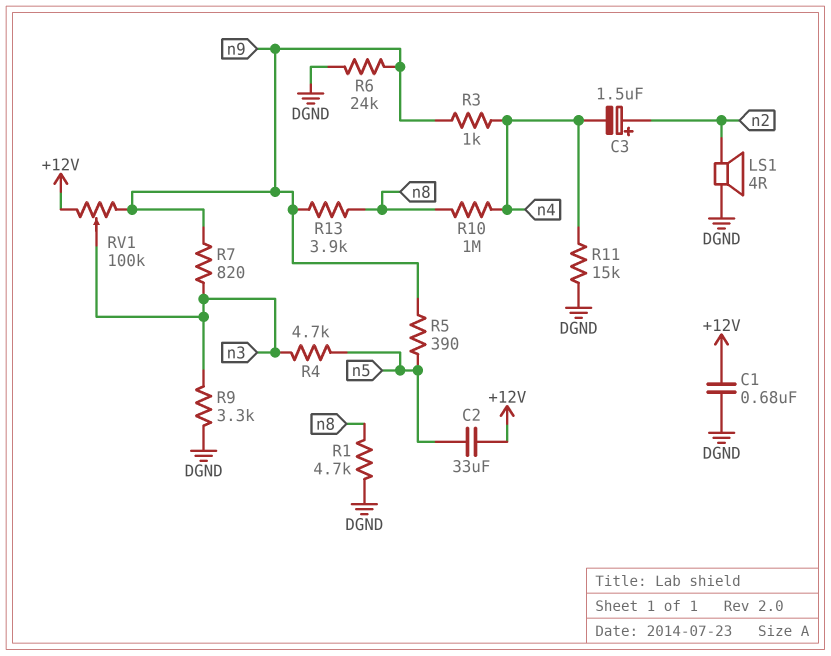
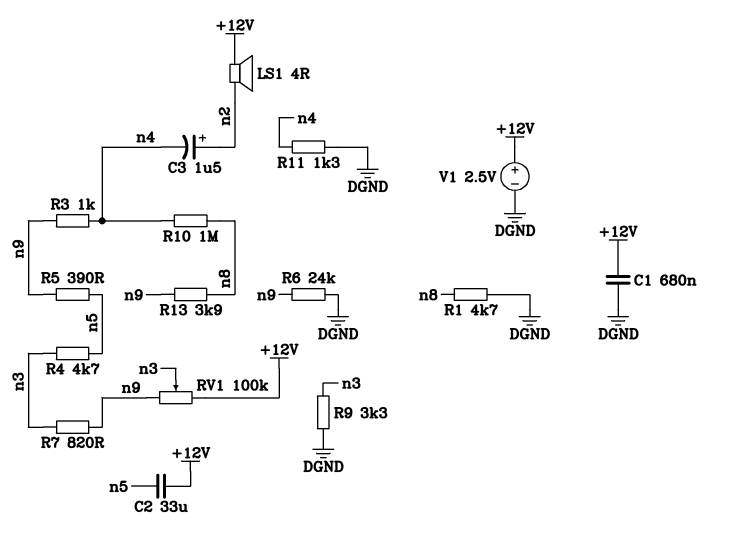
LS1: speaker 4R (DGND, n2) -> speaker 4R (+12V, n2)
R11: 15k (DGND, n4) -> 1.3k (DGND, n4)
V1: none -> 2.5V (plus +12V, minus DGND)

